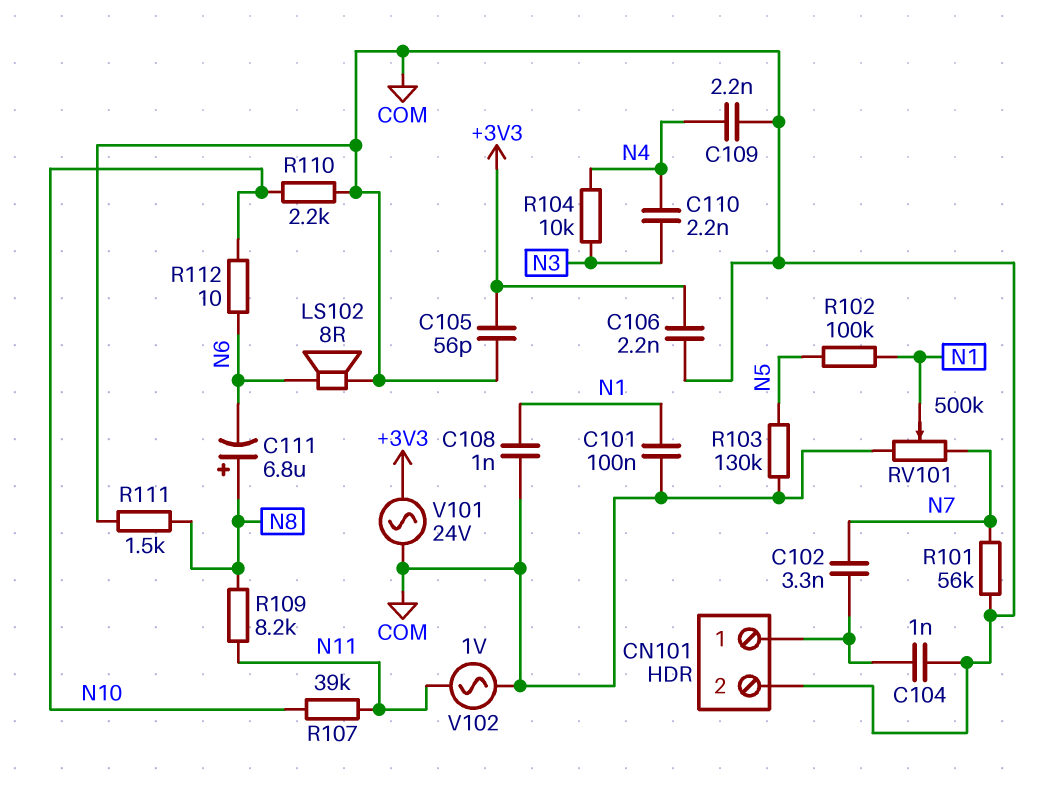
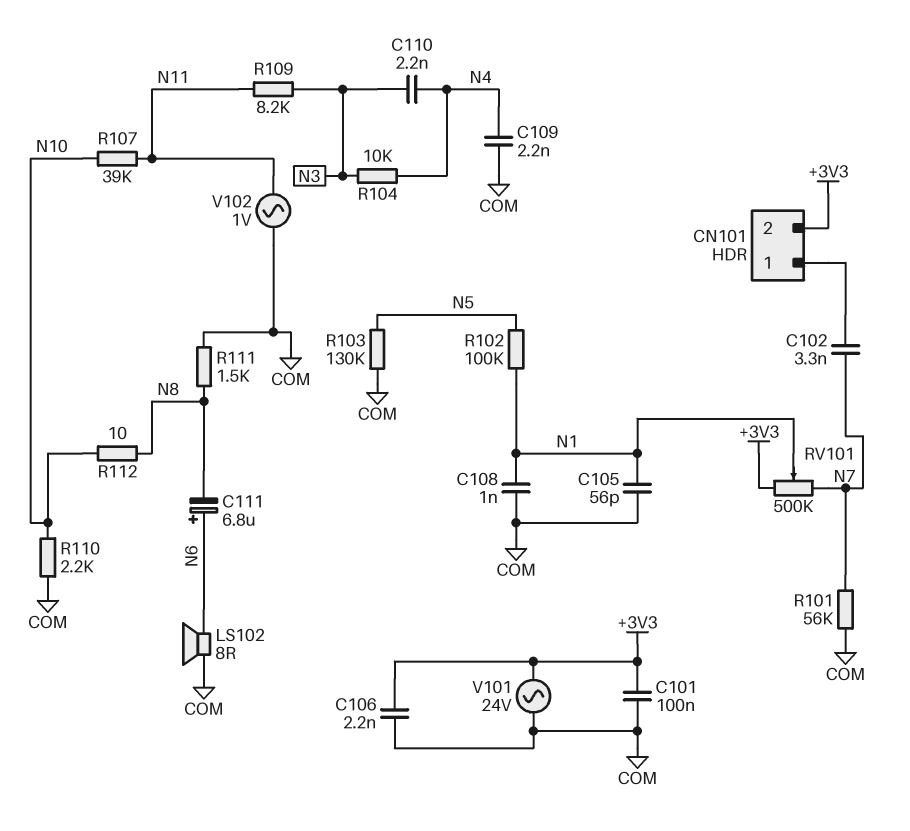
C101: 100nF (COM, N1) -> 100nF (+3V3, COM)
C104: 1nF (CN101/1, COM) -> none
C105: 56pF (+3V3, COM) -> 56pF (COM, N1)
C111: 6.8uF (plus N8, minus N6) -> 6.8uF (plus N6, minus N8)
CN101 pin 2: COM -> +3V3
R109: 8.2k (N8, N11) -> 8.2k (N3, N11)
R112: 10 (N6, N10) -> 10 (N8, N10)
RV101: 500k (COM, N7, wiper N1) -> 500k (+3V3, N7, wiper N1)

